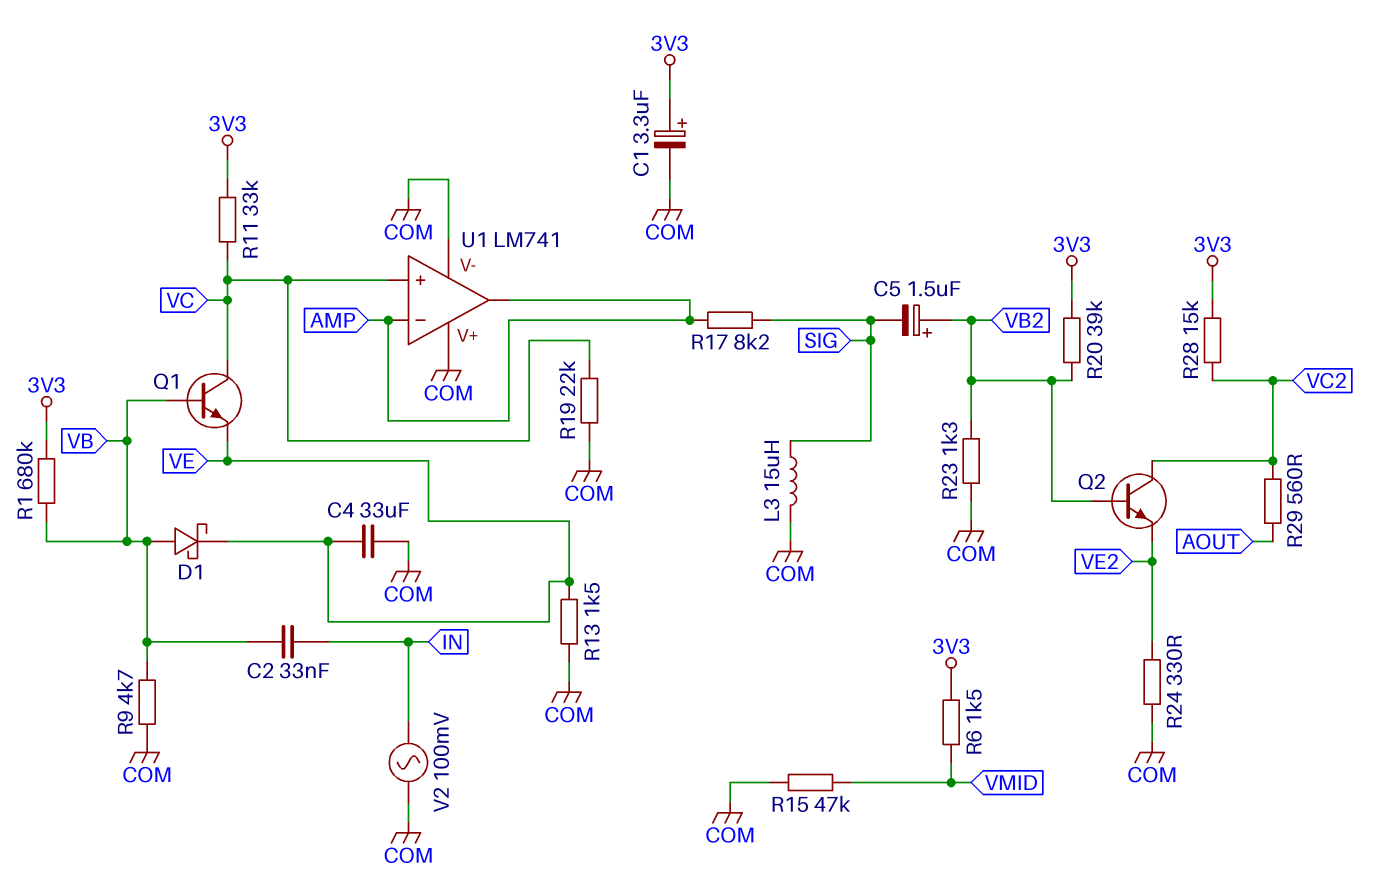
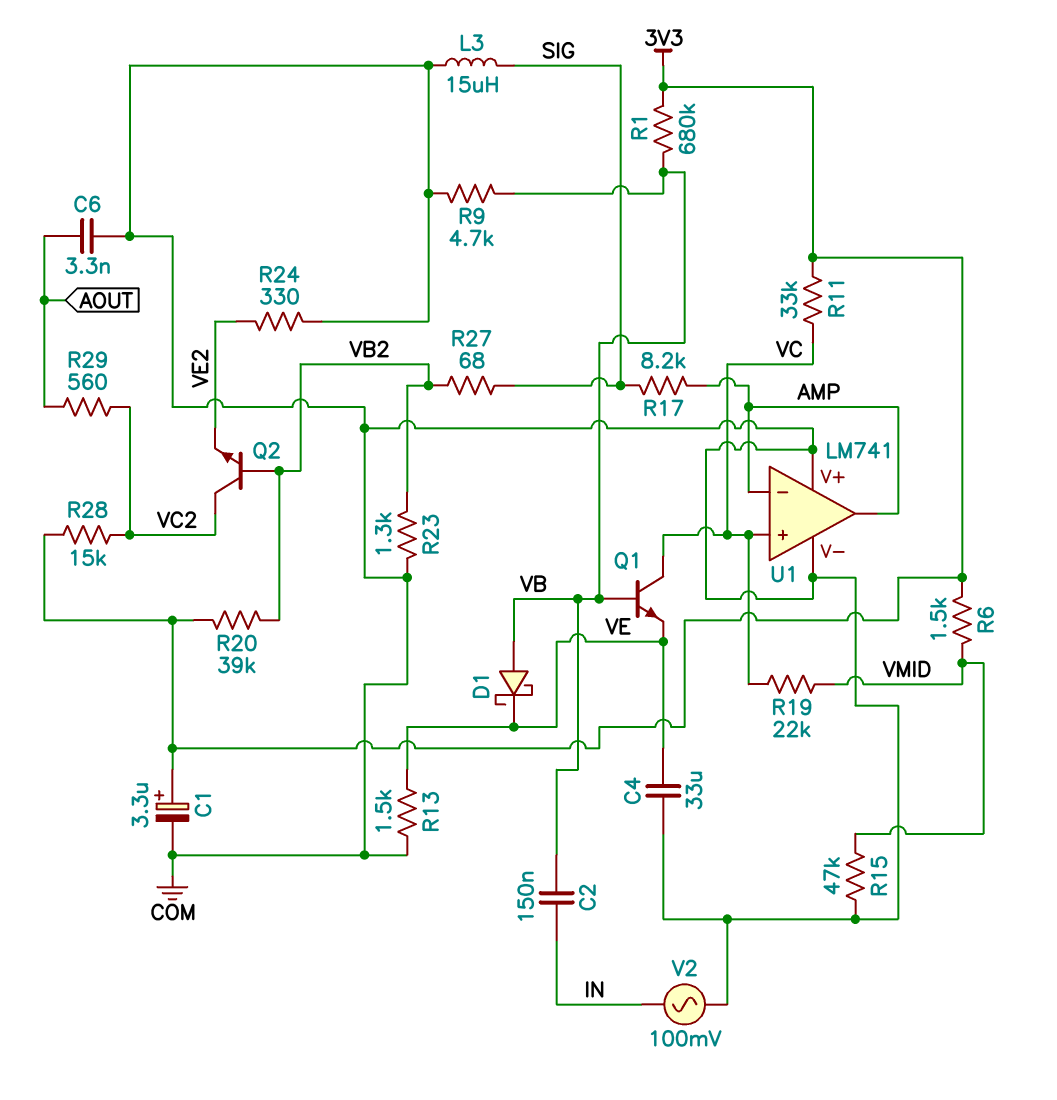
C2: 33nF (IN, VB) -> 150nF (IN, VB)
C5: 1.5uF (plus VB2, minus SIG) -> none
C6: none -> 3.3nF (AOUT, COM)
R19: 22k (COM, VC) -> 22k (VC, VMID)
R27: none -> 68 (SIG, VB2)

